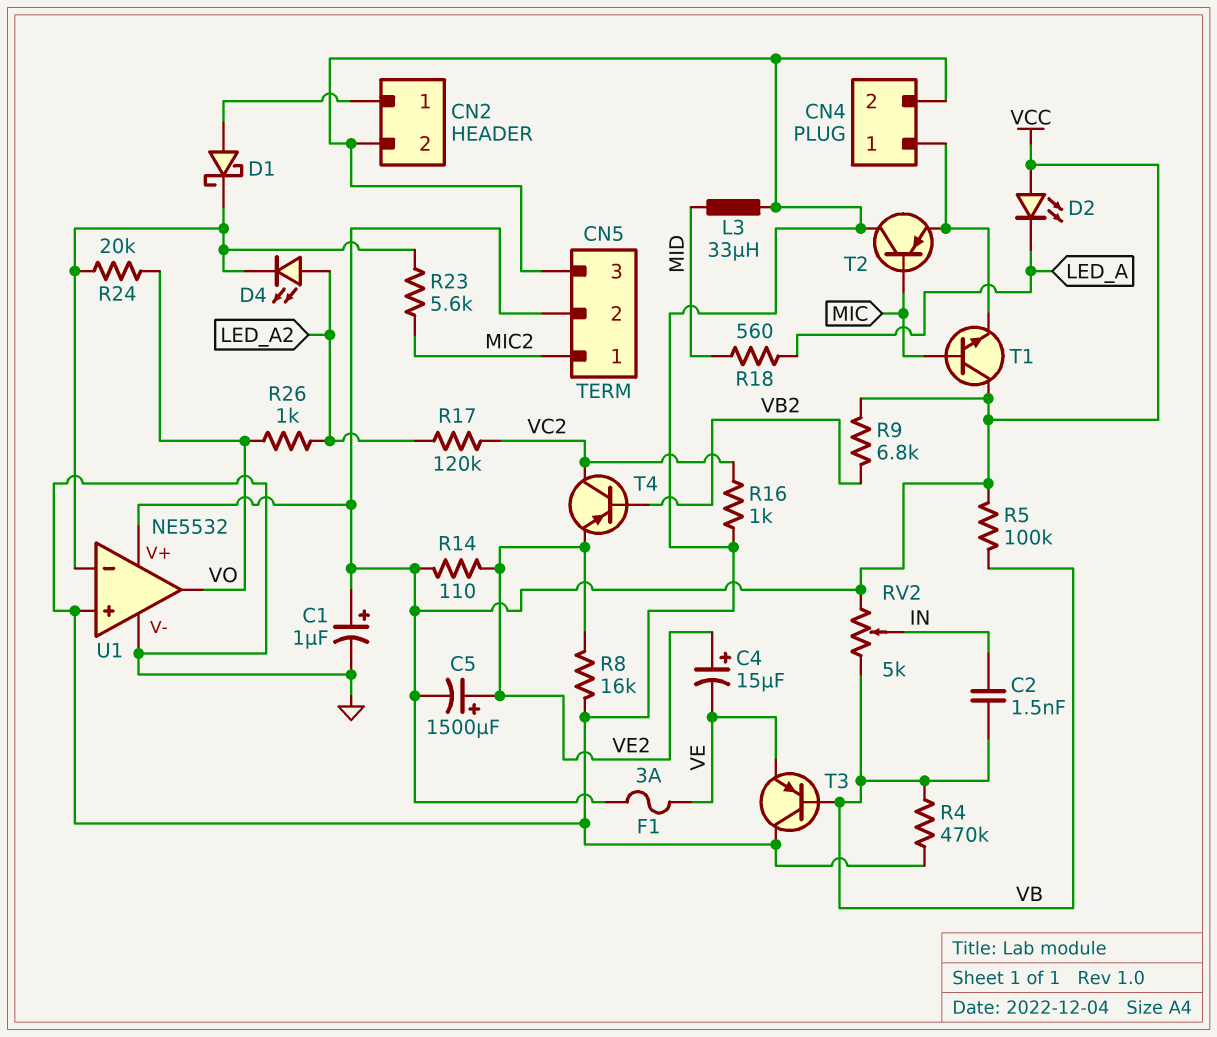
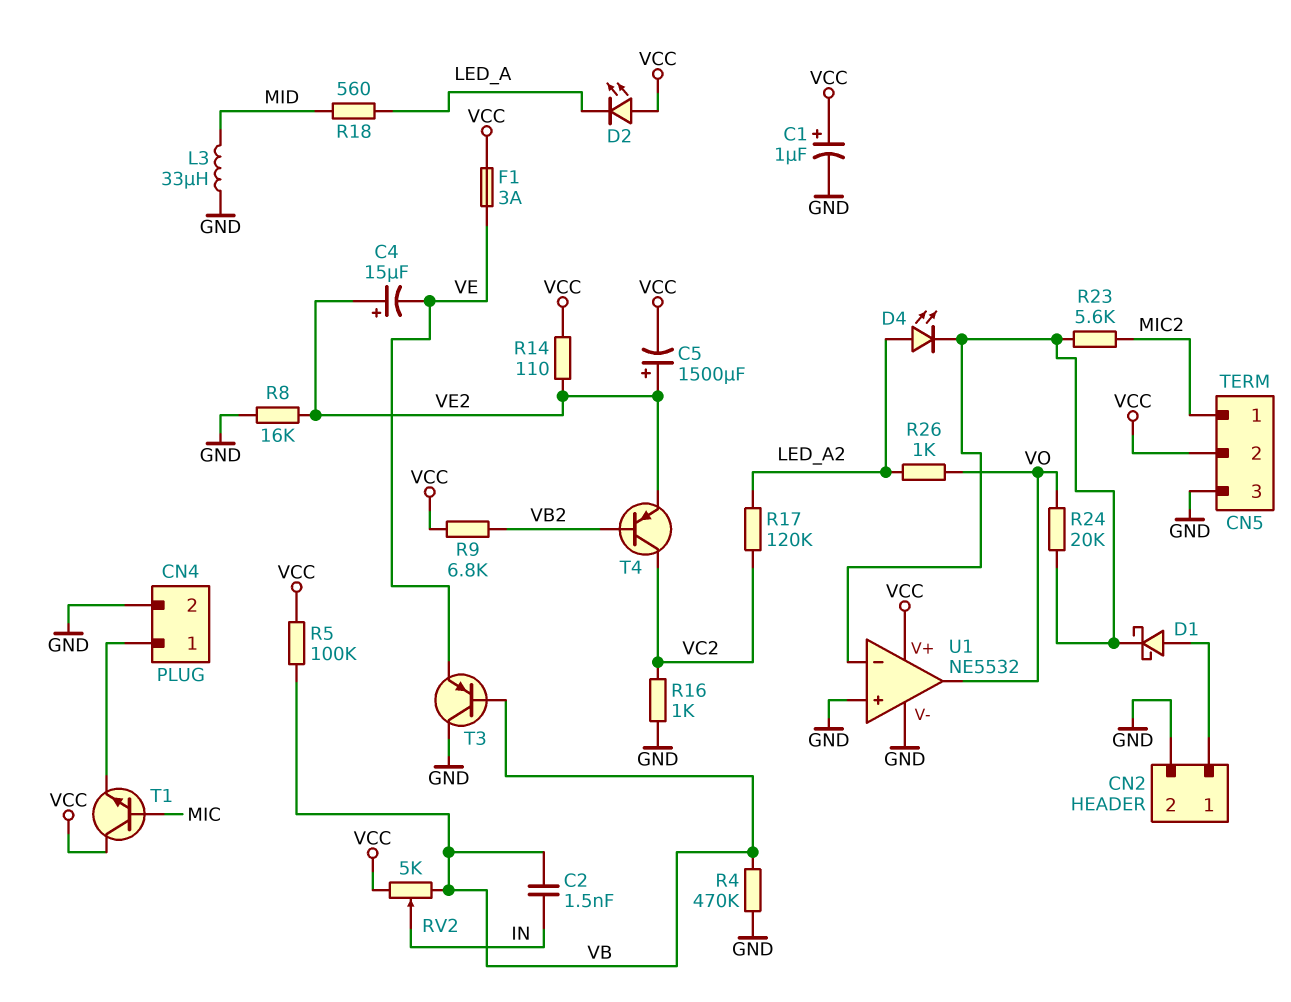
T2: PNP (B MIC, C GND, E CN4/1) -> none

